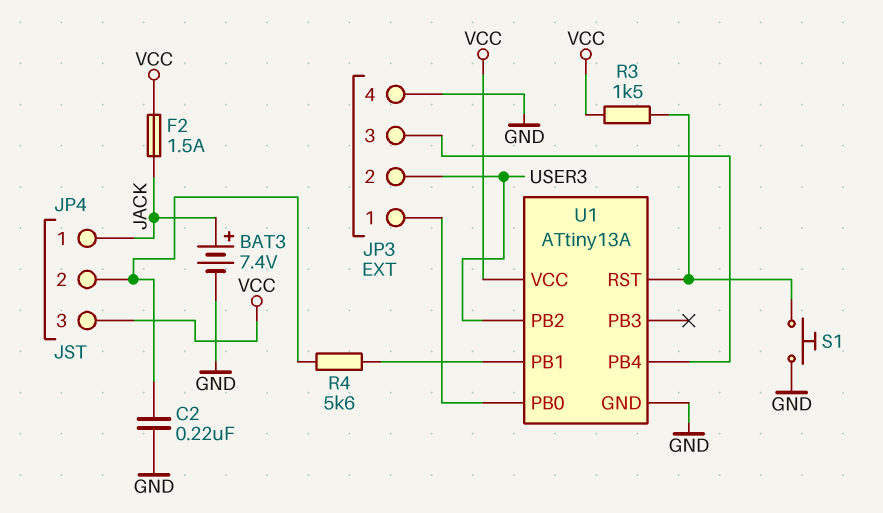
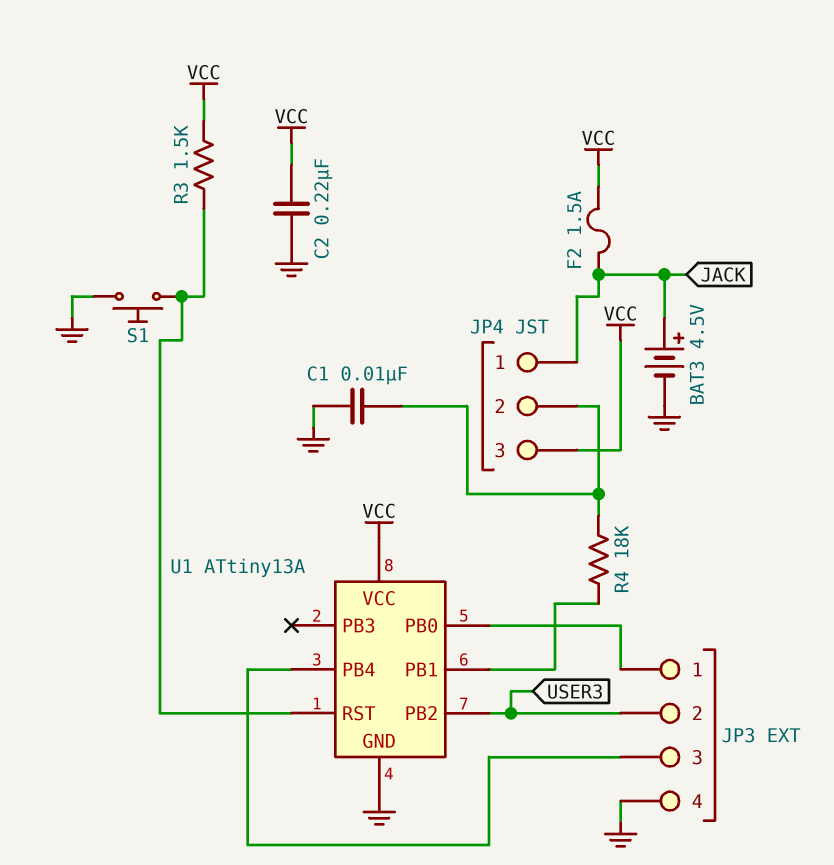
BAT3: 7.4V (plus JACK, minus GND) -> 4.5V (plus JACK, minus GND)
C1: none -> 10nF (GND, JP4/2)
C2: 220nF (GND, JP4/2) -> 220nF (GND, VCC)
R4: 5.6k (JP4/2, U1/PB1) -> 18k (JP4/2, U1/PB1)

